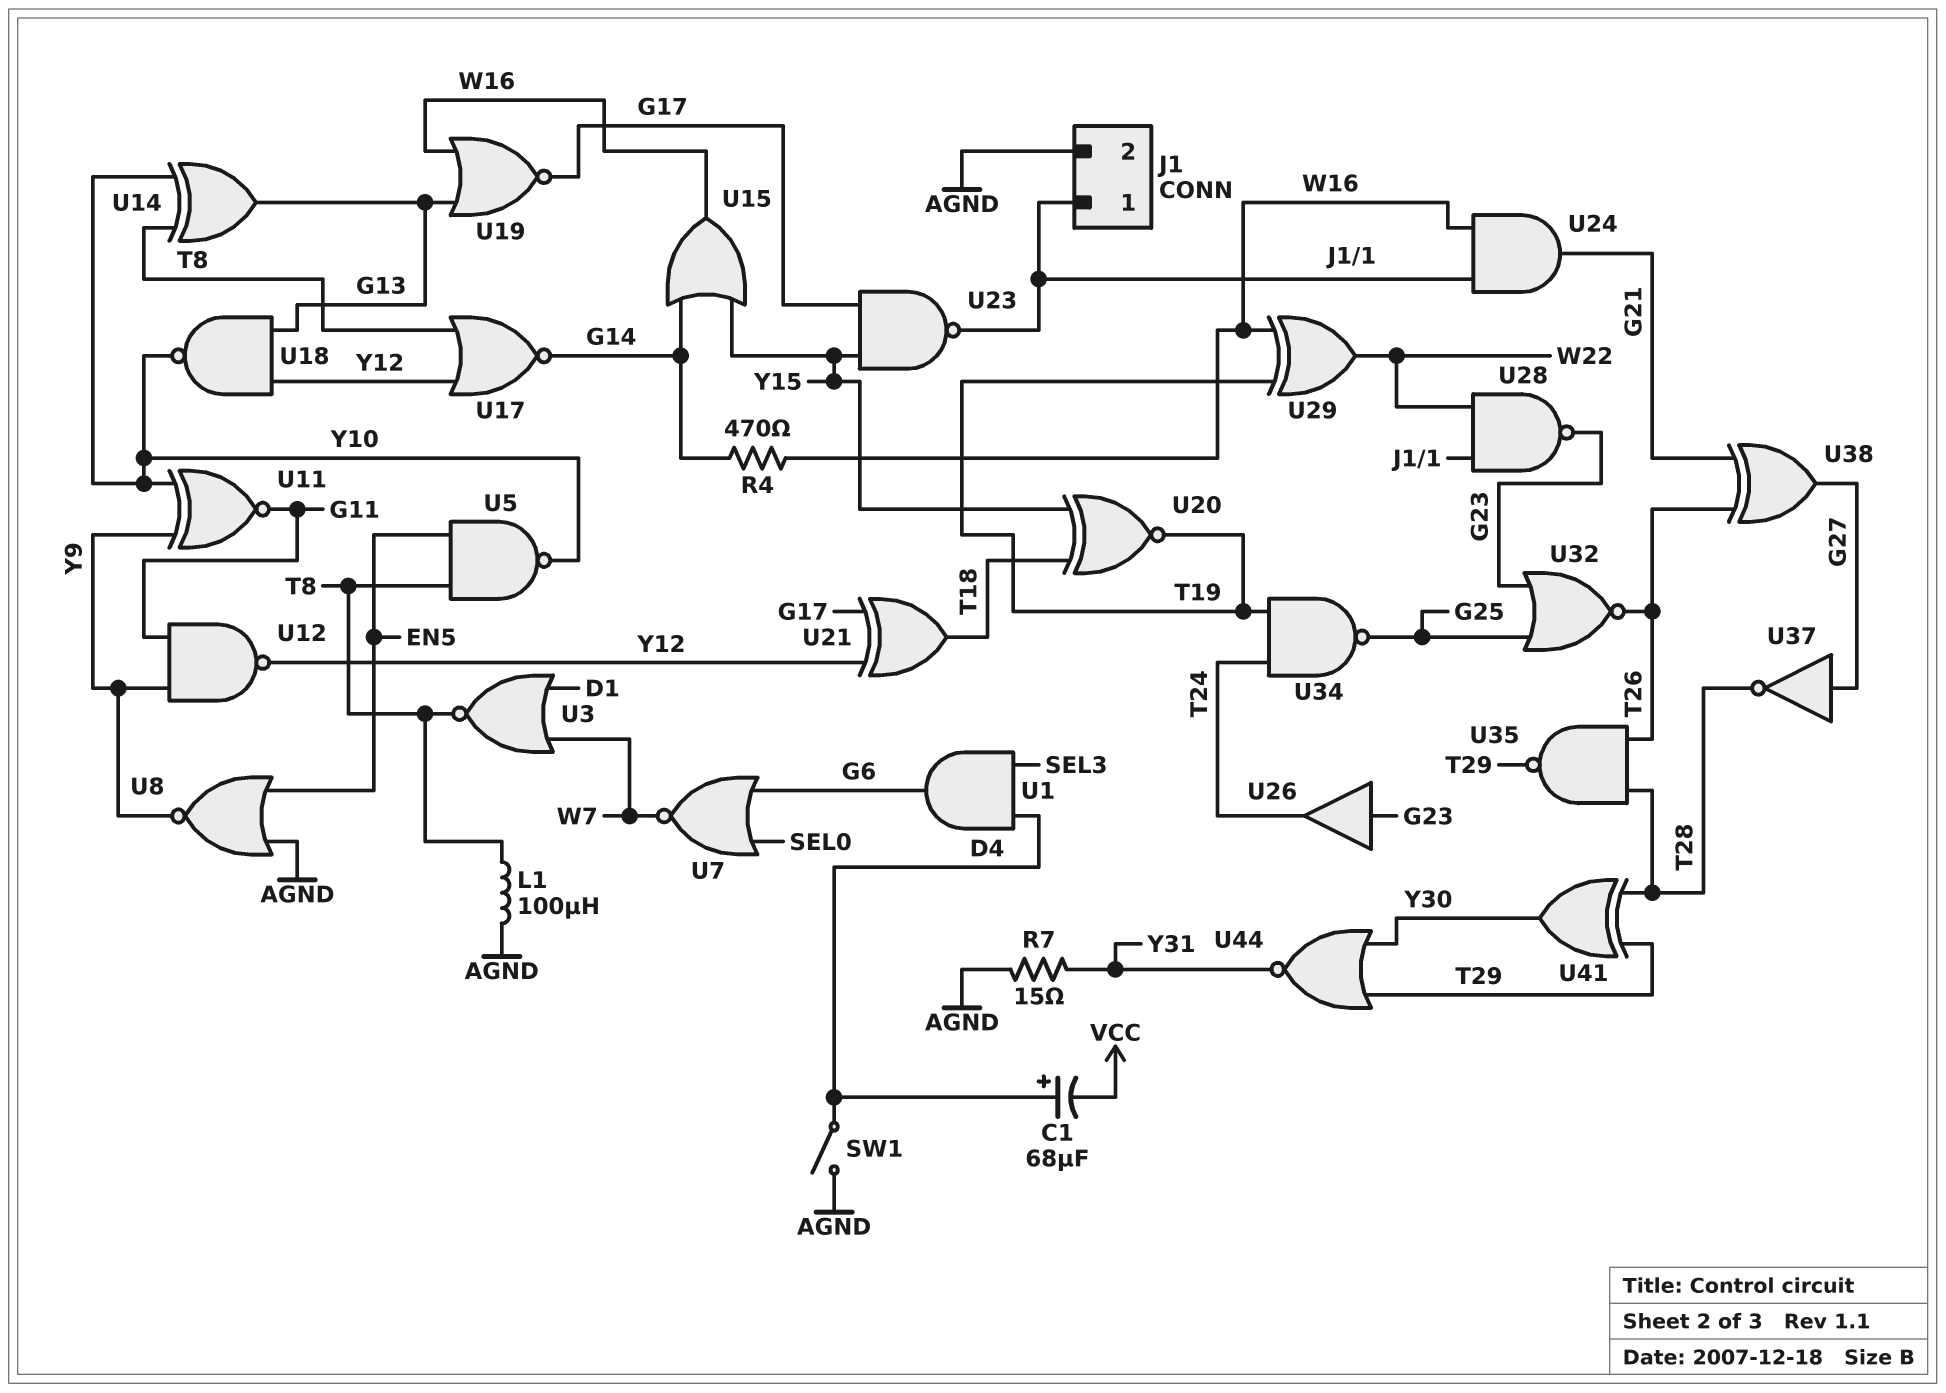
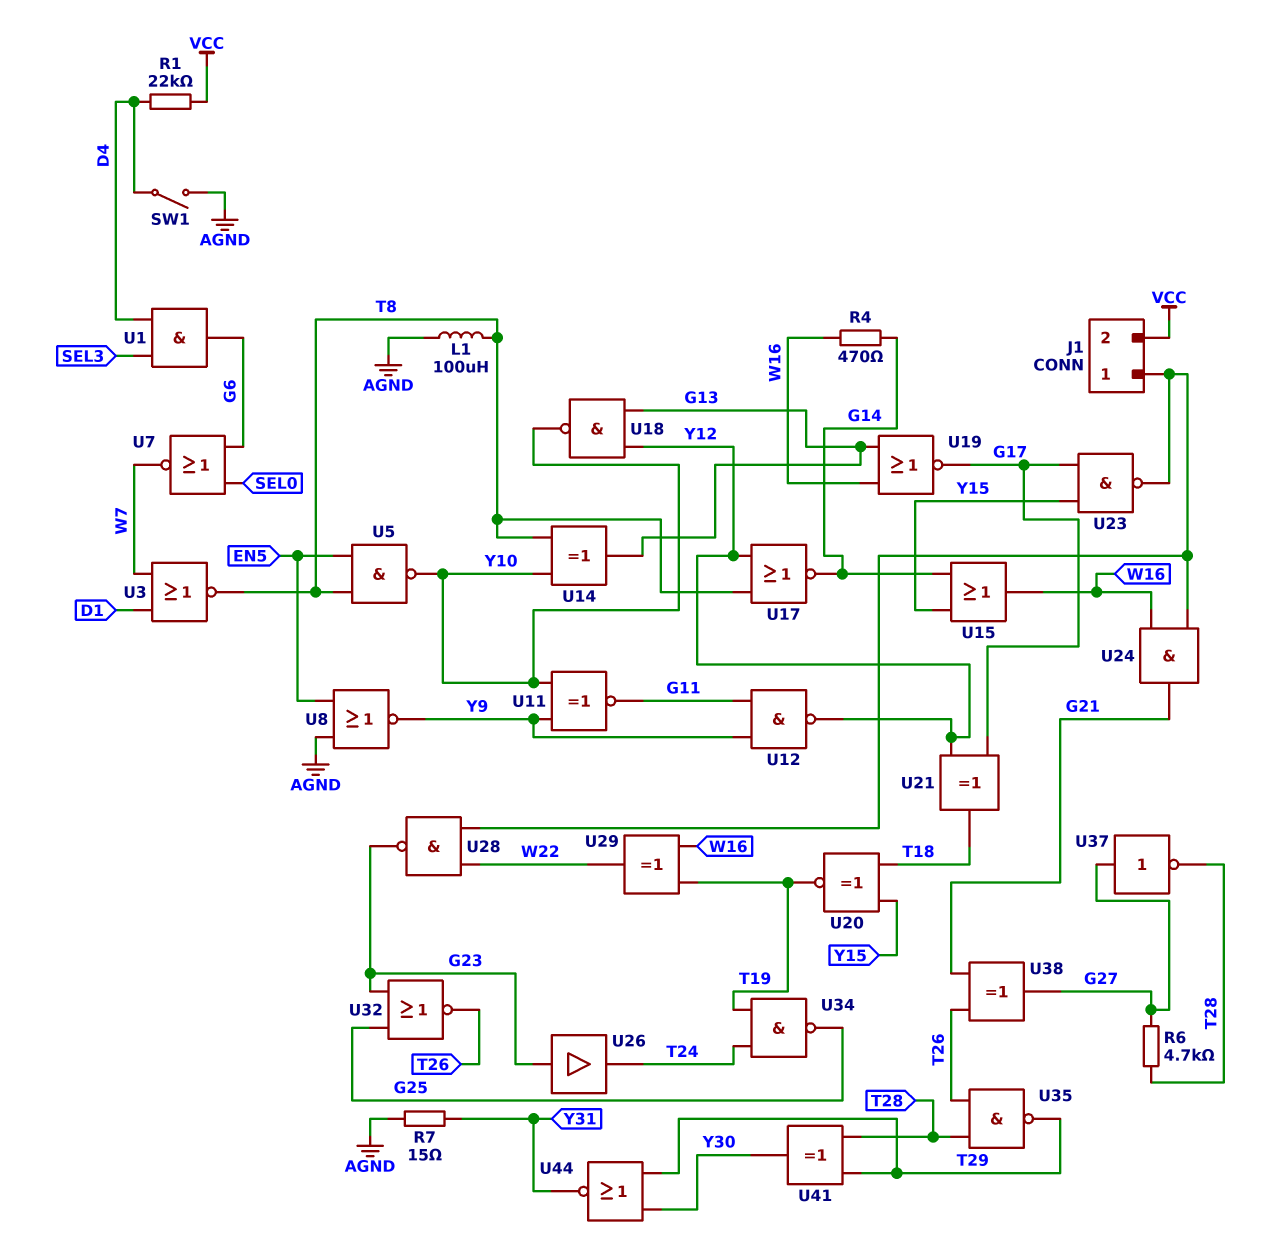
C1: 68uF (plus D4, minus VCC) -> none
J1 pin 2: AGND -> VCC
R1: none -> 22k (D4, VCC)
R6: none -> 4.7k (G27, T28)

